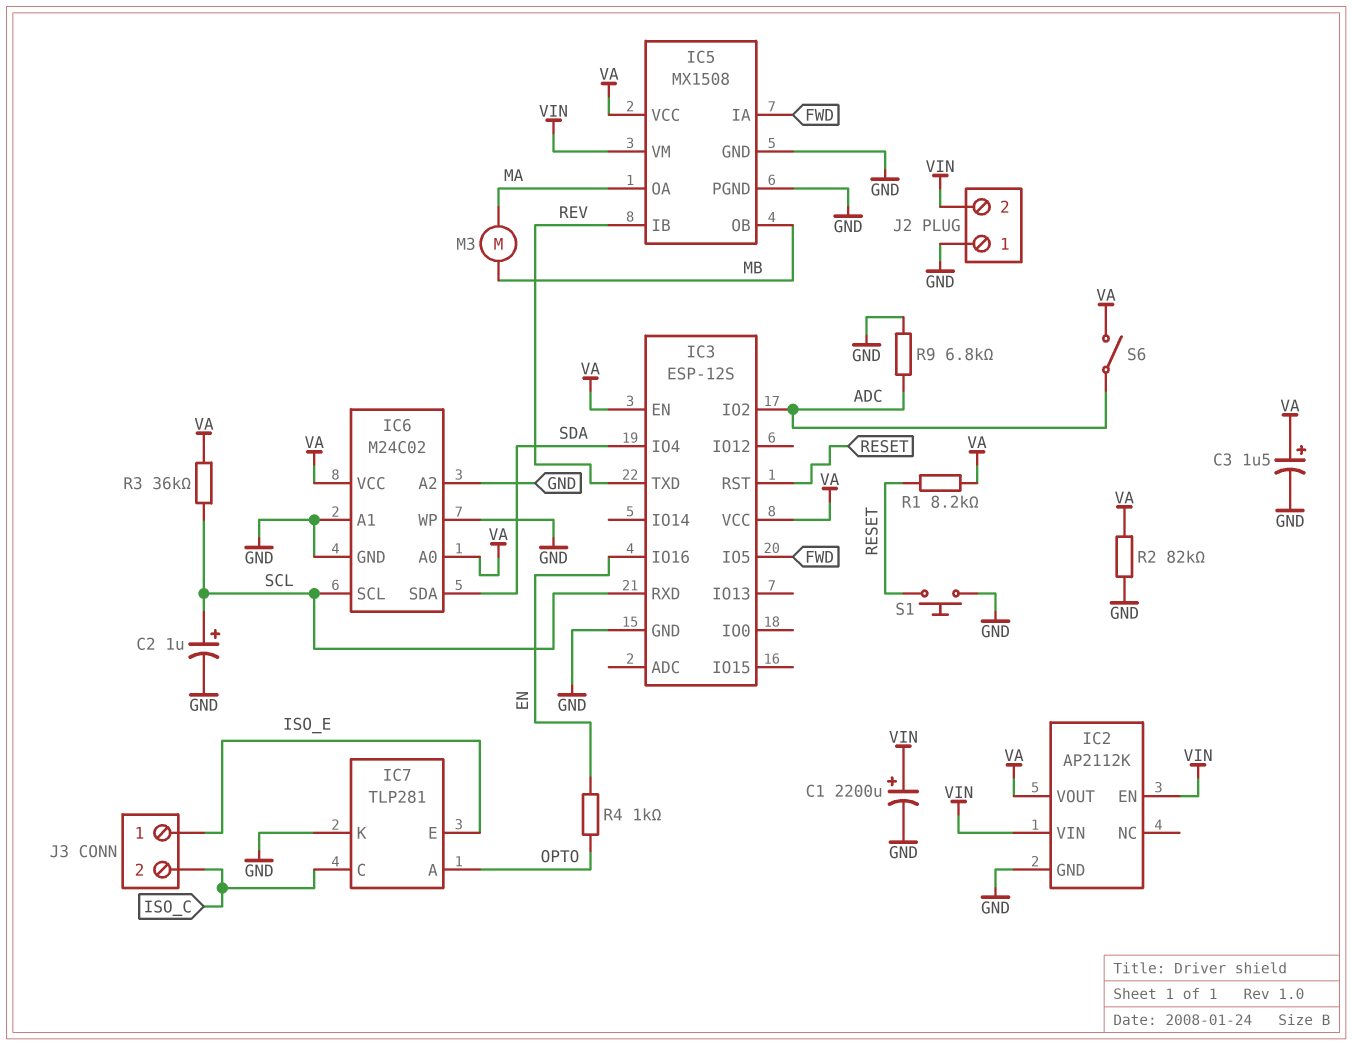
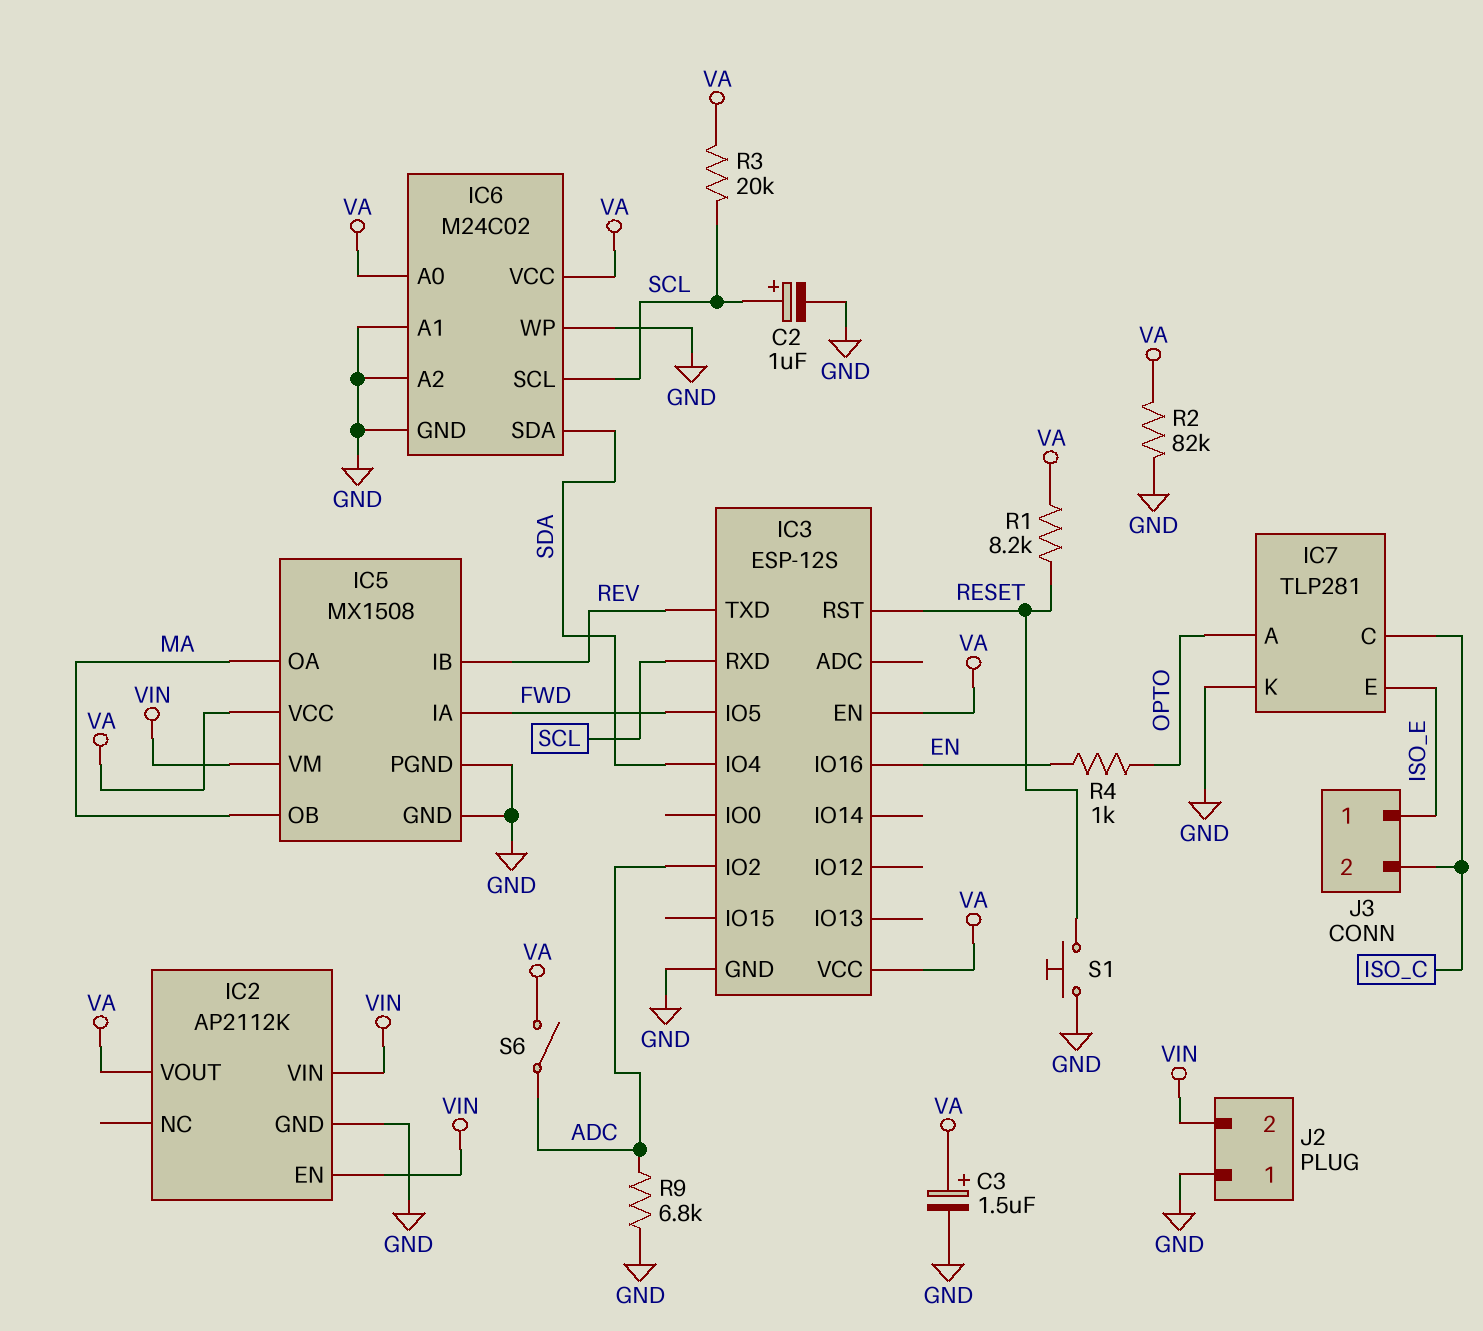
C1: 2200uF (plus VIN, minus GND) -> none
IC5 pin OB: MB -> MA
M3: motor (MA, MB) -> none
R3: 36k (SCL, VA) -> 20k (SCL, VA)

